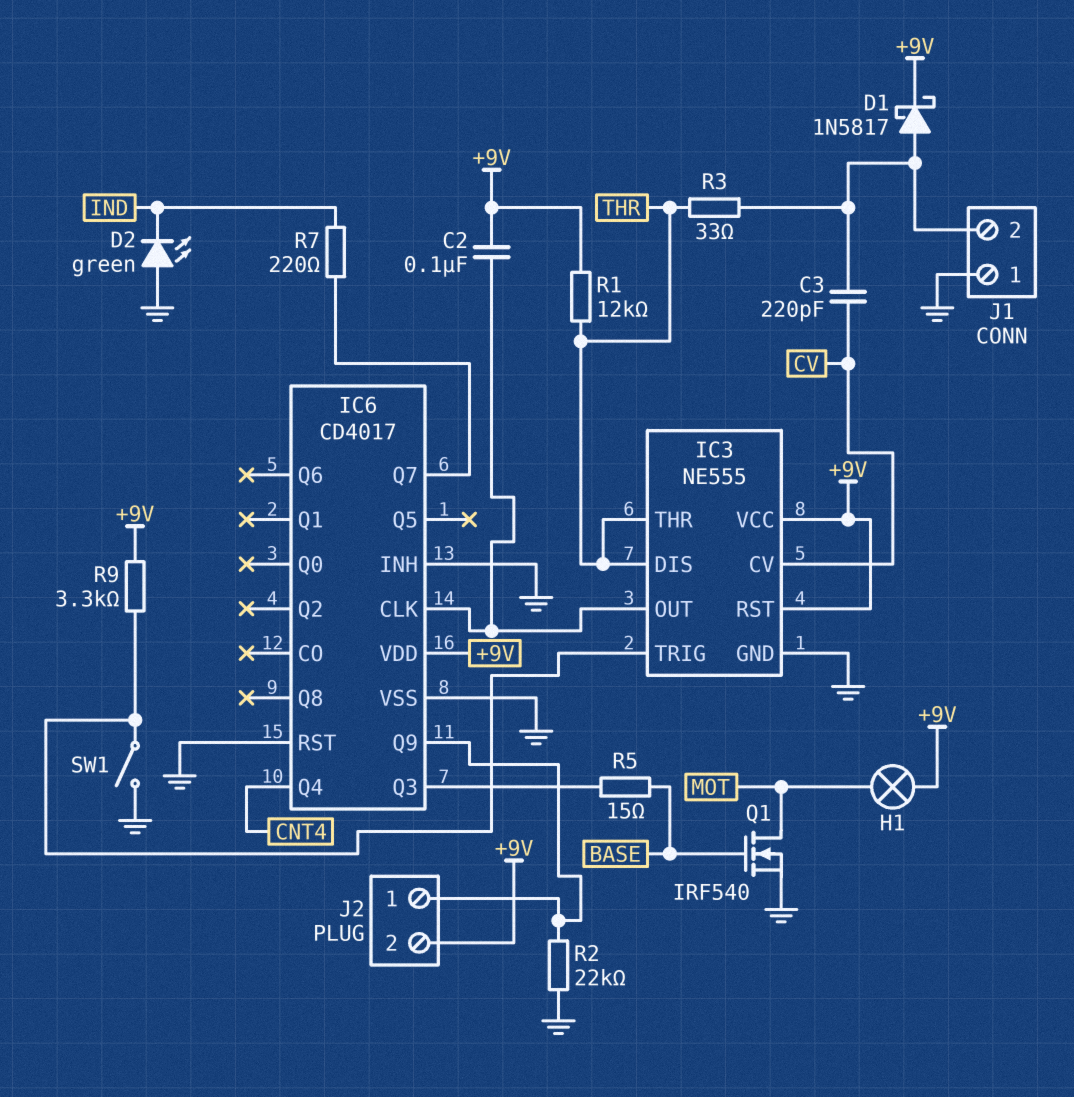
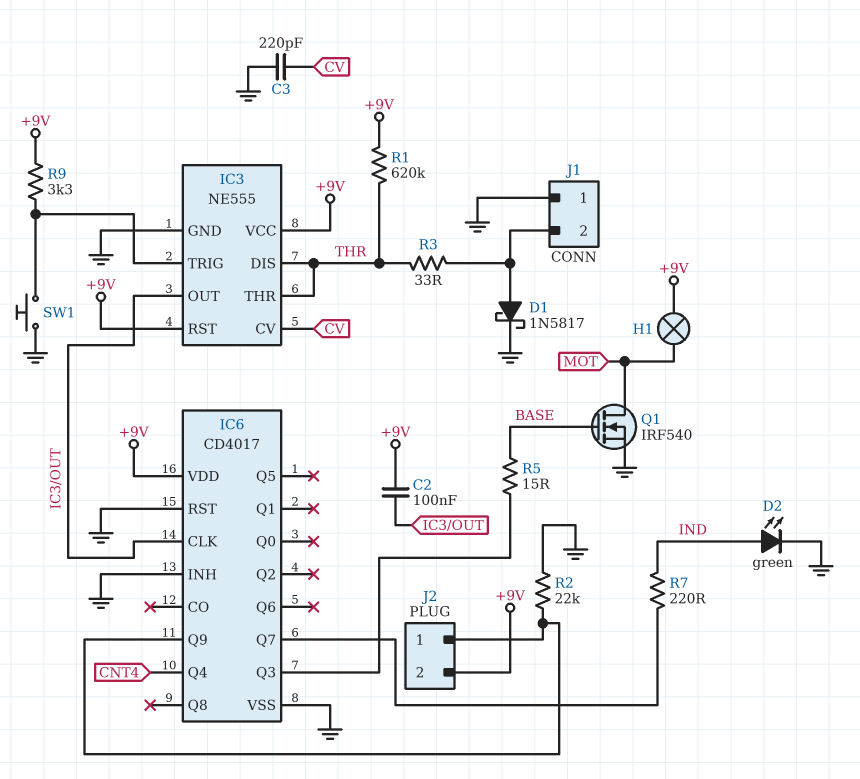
C3: 220pF (CV, J1/2) -> 220pF (CV, GND)
D1: schottky 1N5817 (A J1/2, K +9V) -> schottky 1N5817 (A J1/2, K GND)
D2: LED green (A GND, K IND) -> LED green (A IND, K GND)
R1: 12k (+9V, THR) -> 620k (+9V, THR)
SW1: switch (GND, IC3/TRIG) -> button (GND, IC3/TRIG)

